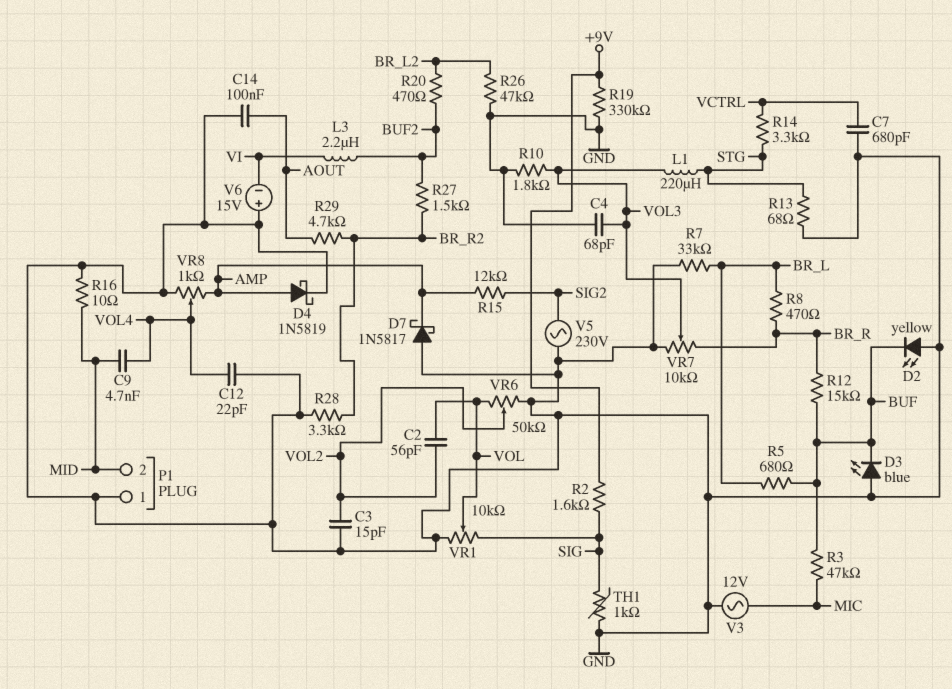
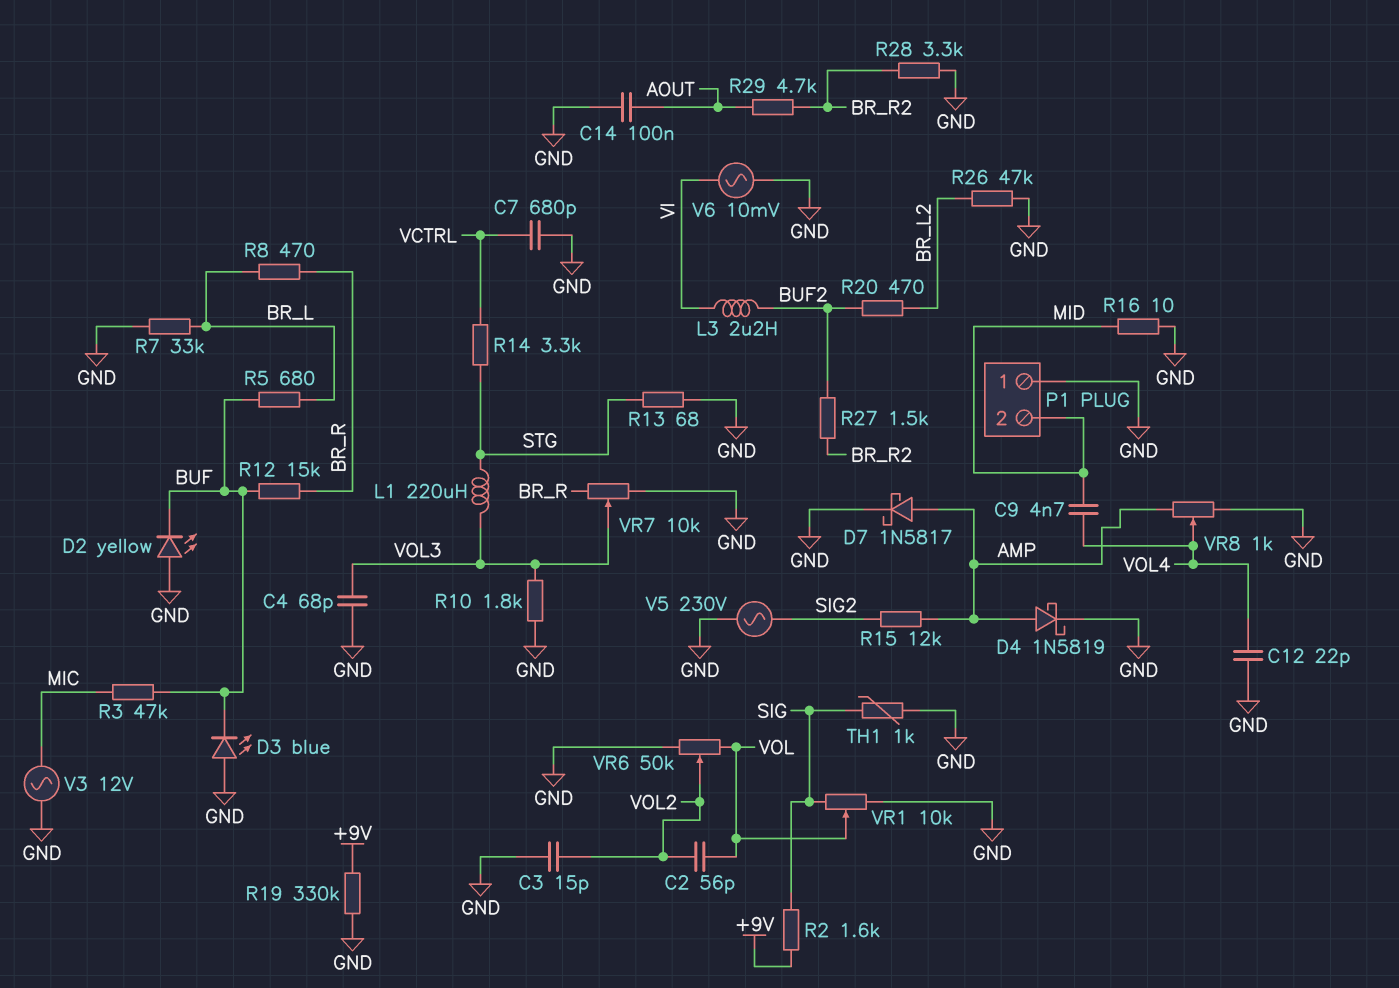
D7: schottky 1N5817 (A GND, K AMP) -> schottky 1N5817 (A AMP, K GND)
V6: 15V (plus GND, minus VI) -> AC 10mV (GND, VI)

